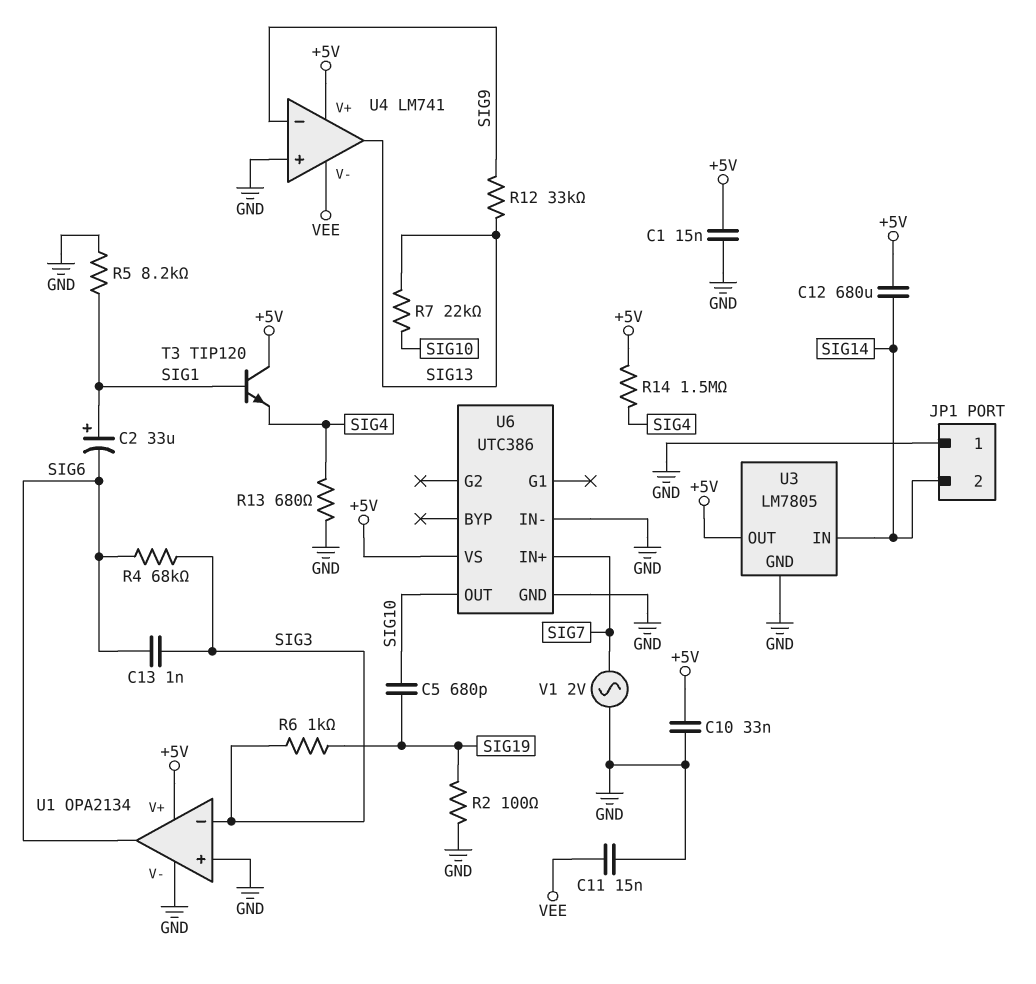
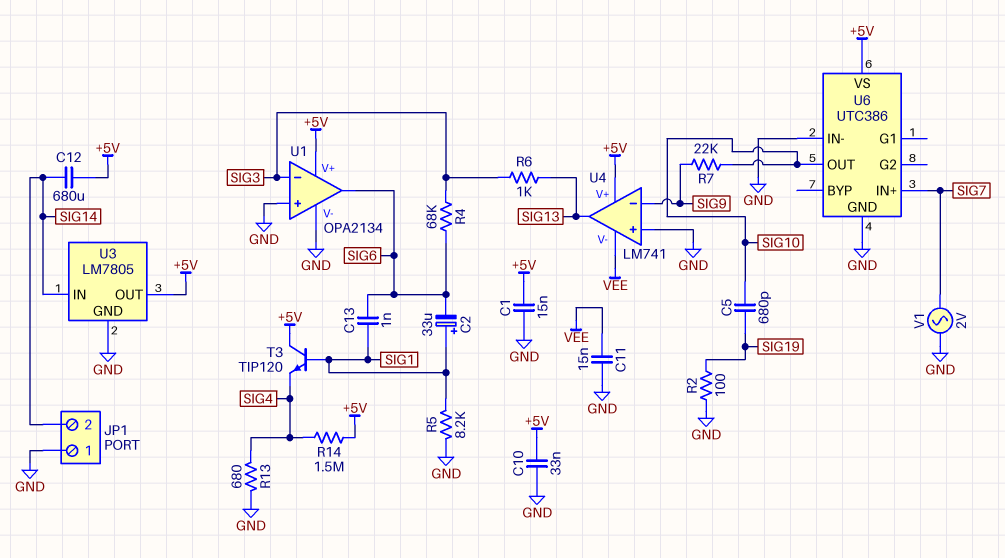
C13: 1nF (SIG3, SIG6) -> 1nF (SIG1, SIG6)
R6: 1k (SIG3, SIG19) -> 1k (SIG3, SIG13)
R7: 22k (SIG10, SIG13) -> 22k (SIG9, SIG10)
R12: 33k (SIG9, SIG13) -> none

